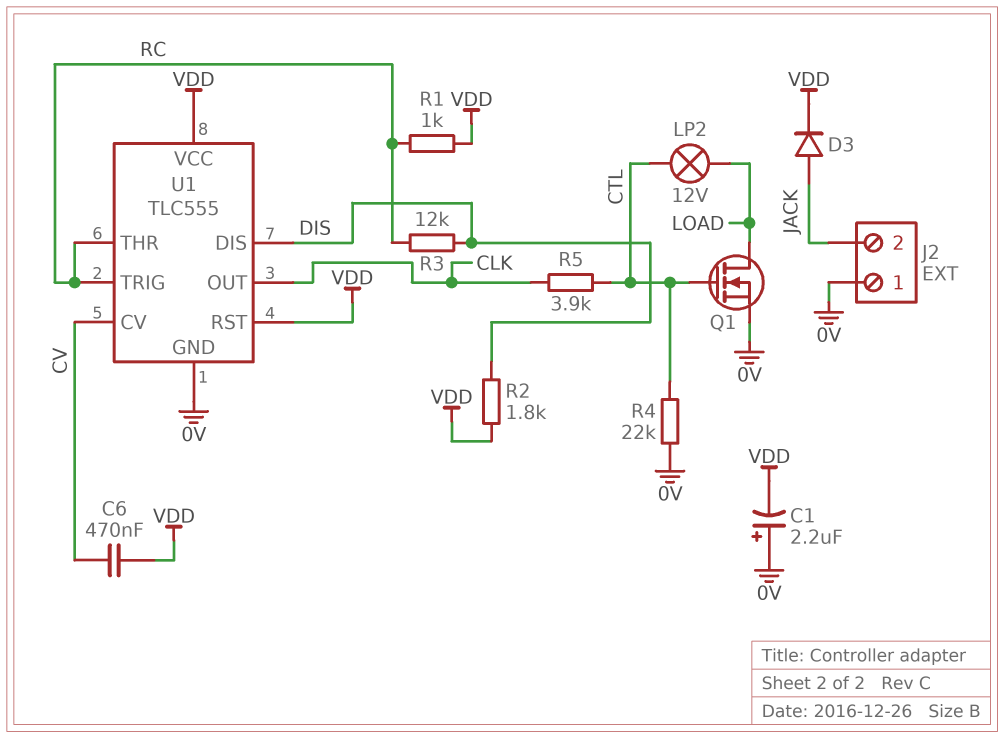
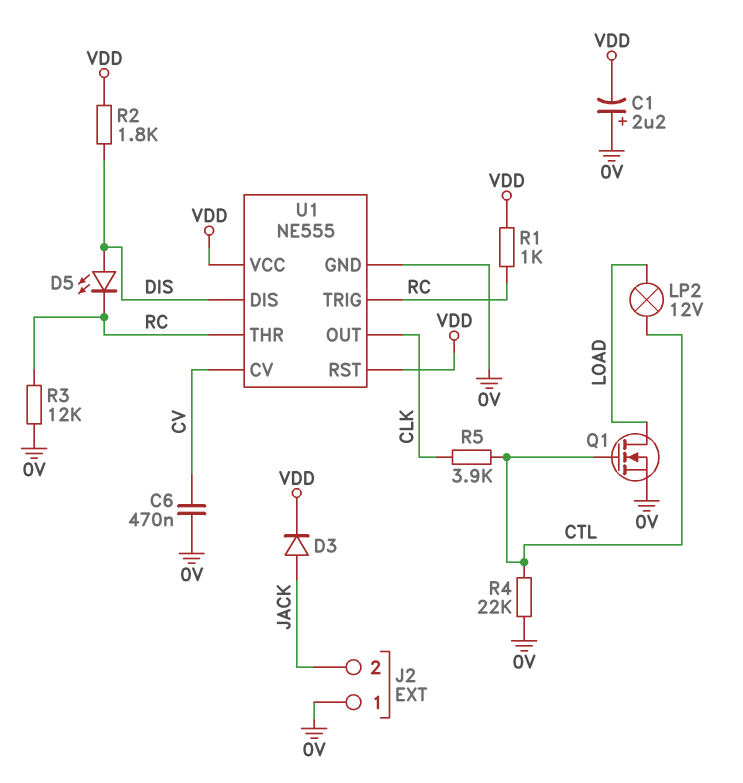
C6: 470nF (CV, VDD) -> 470nF (0V, CV)
D5: none -> LED (A DIS, K RC)
R3: 12k (DIS, RC) -> 12k (0V, RC)
U1: TLC555 -> NE555

